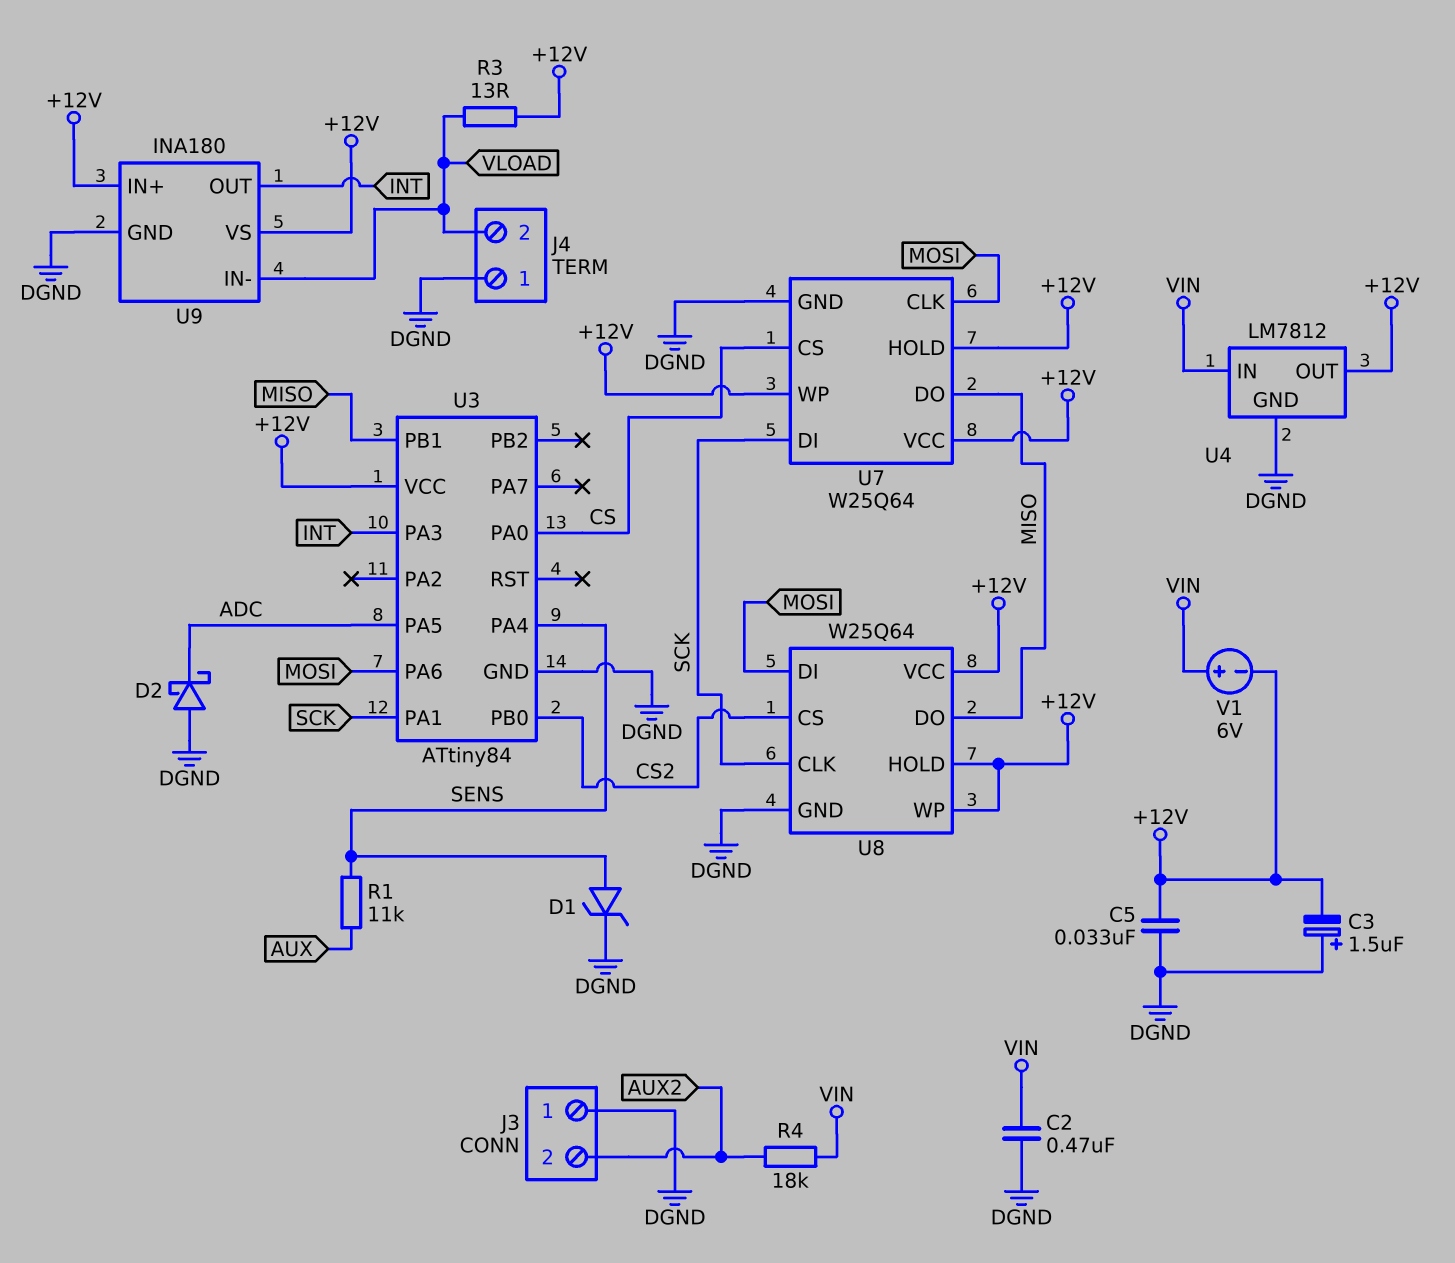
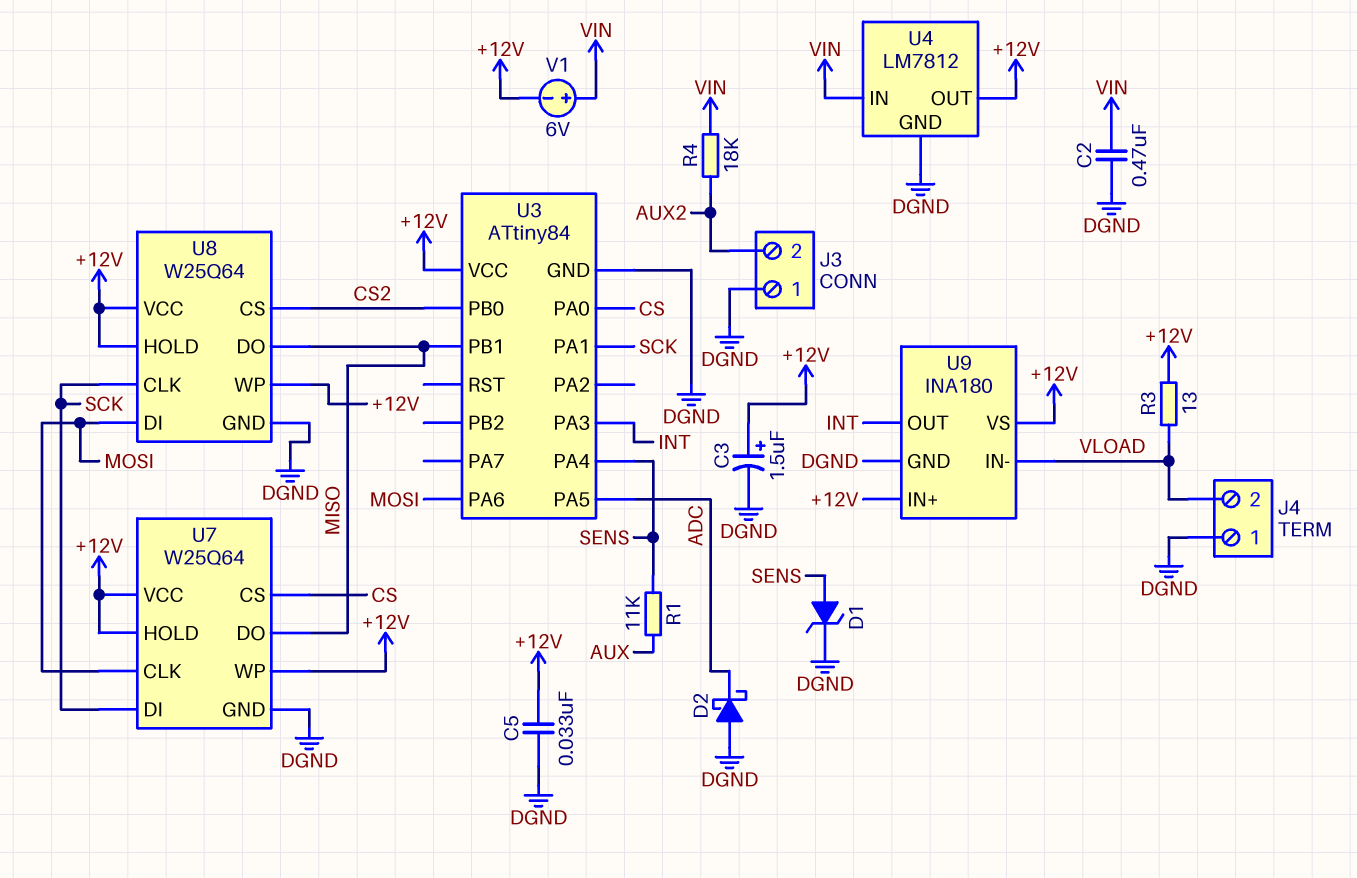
C3: 1.5uF (plus DGND, minus +12V) -> 1.5uF (plus +12V, minus DGND)

